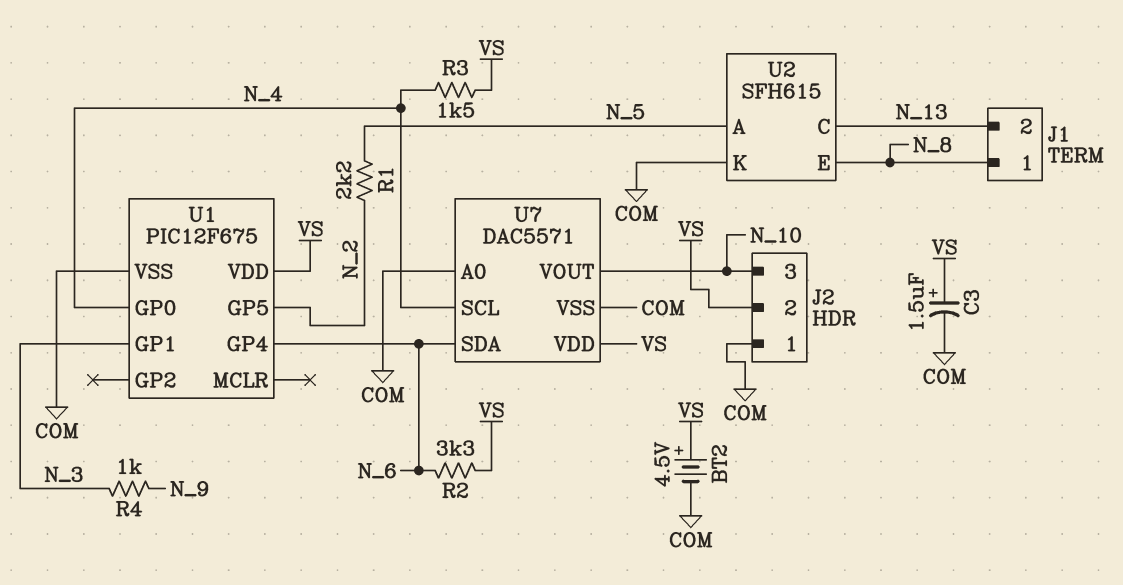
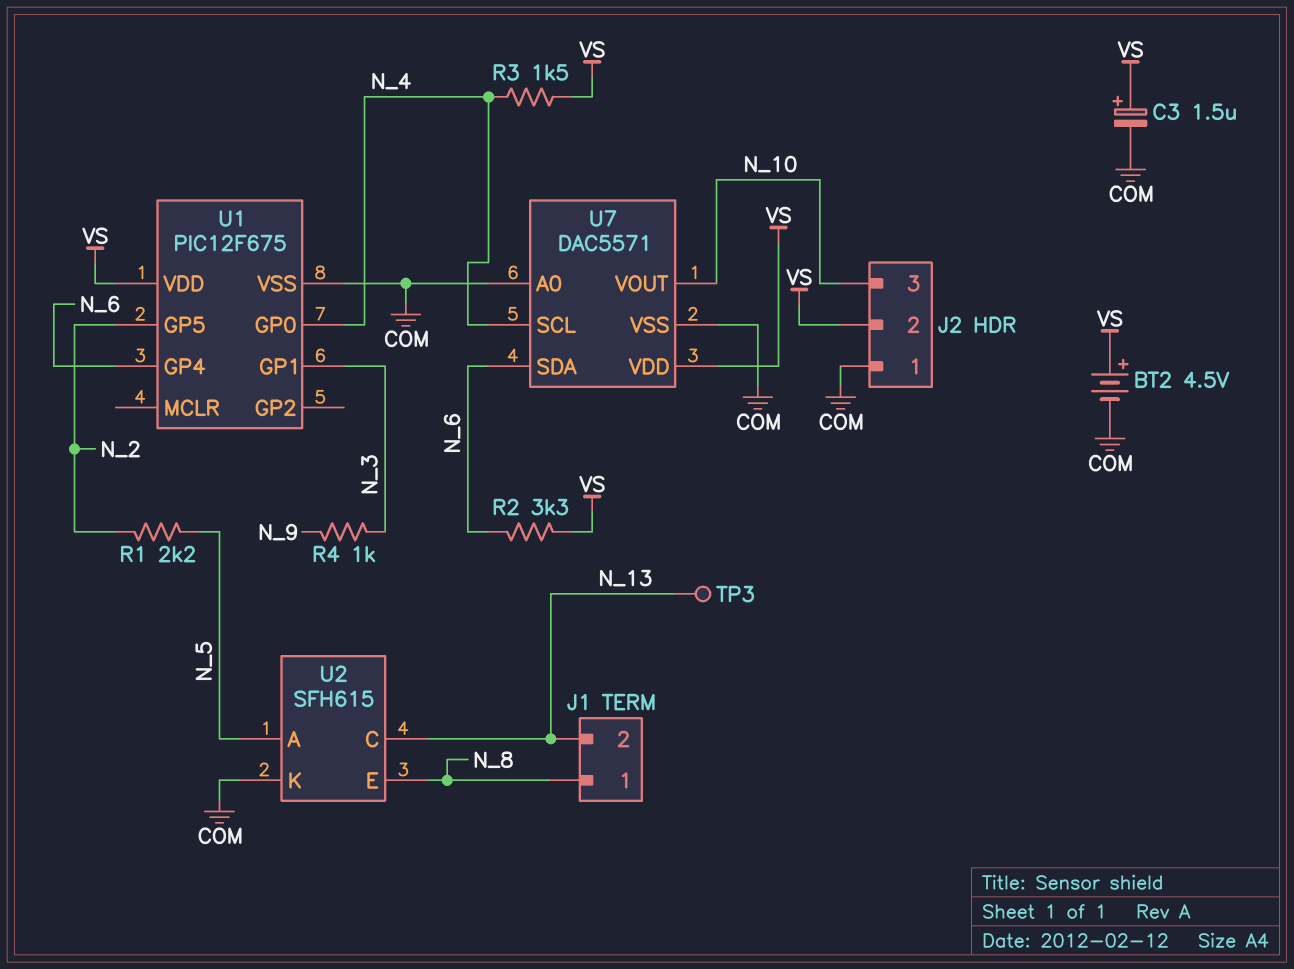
TP3: none -> test point (N_13)

